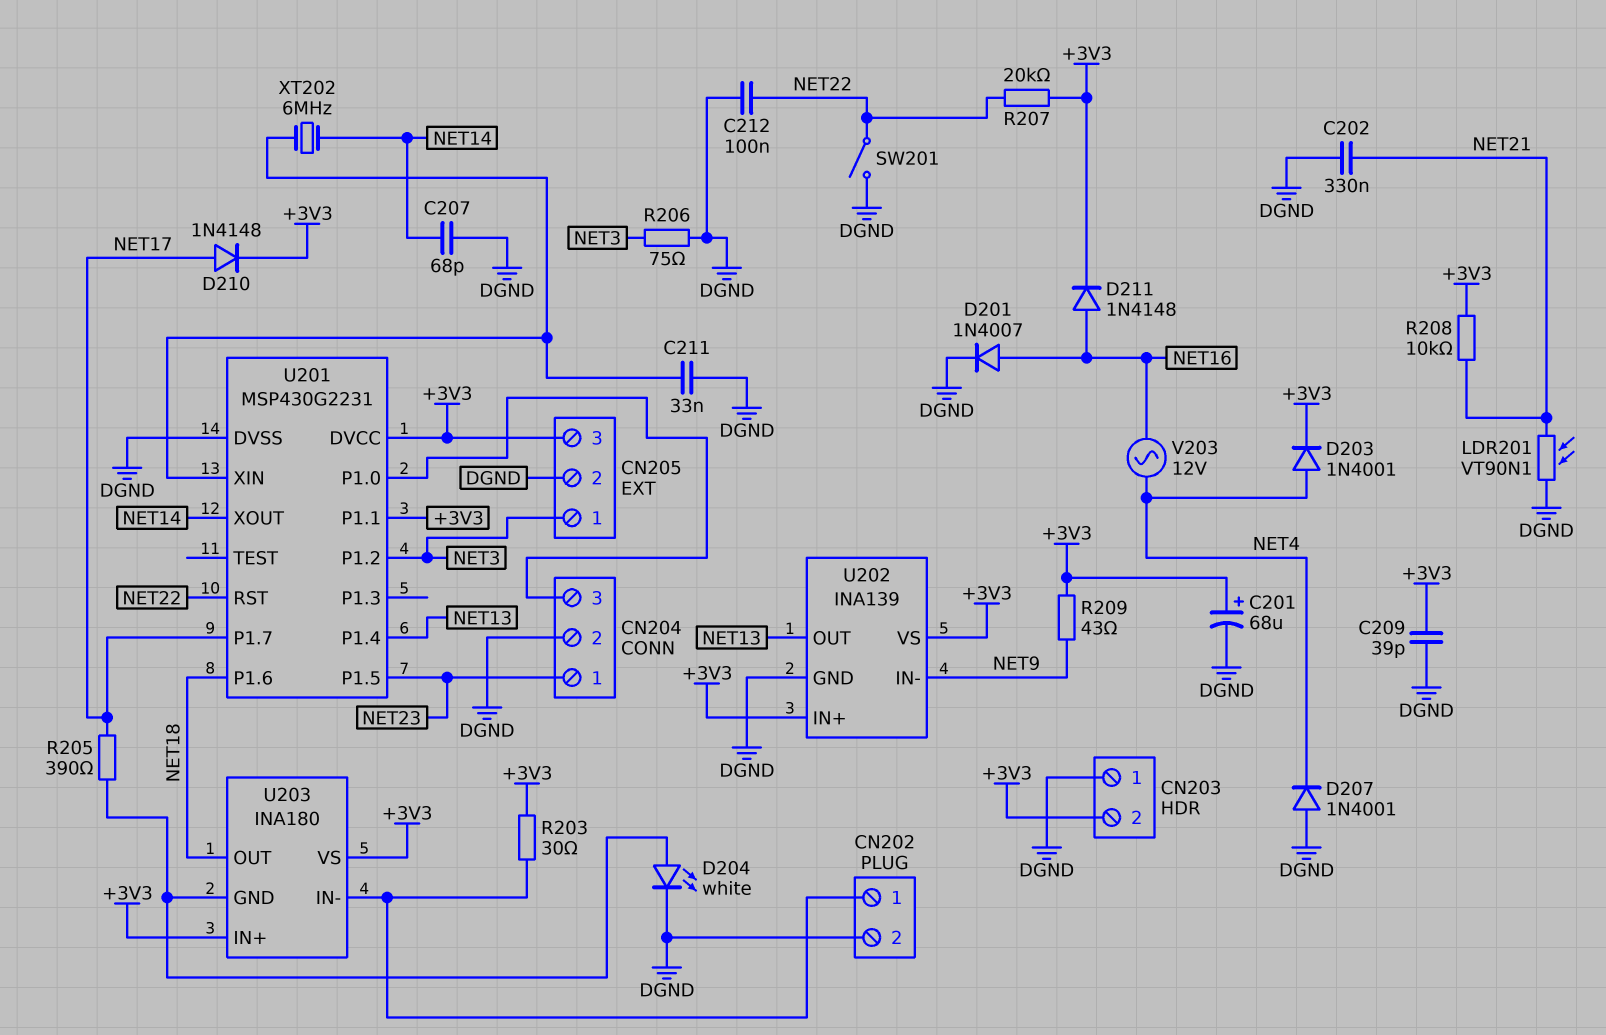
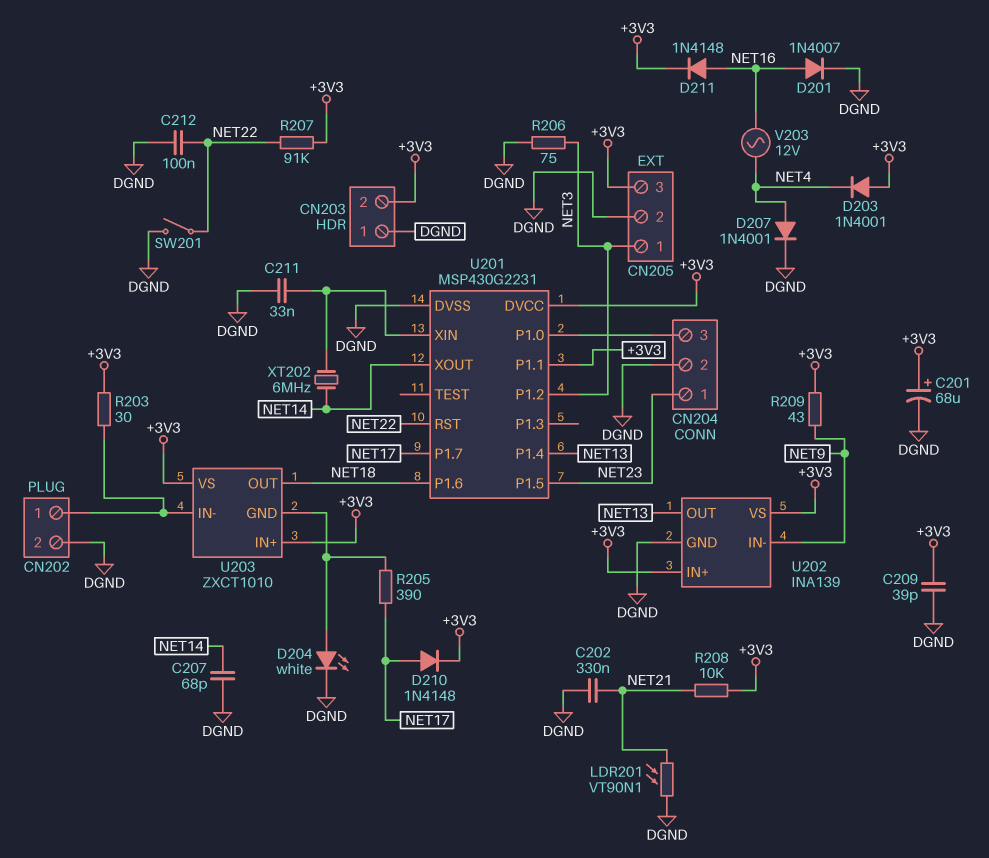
D203: diode 1N4001 (A NET4, K +3V3) -> diode 1N4001 (A +3V3, K NET4)
D207: diode 1N4001 (A DGND, K NET4) -> diode 1N4001 (A NET4, K DGND)
R207: 20k (+3V3, NET22) -> 91k (+3V3, NET22)
U203: INA180 -> ZXCT1010

